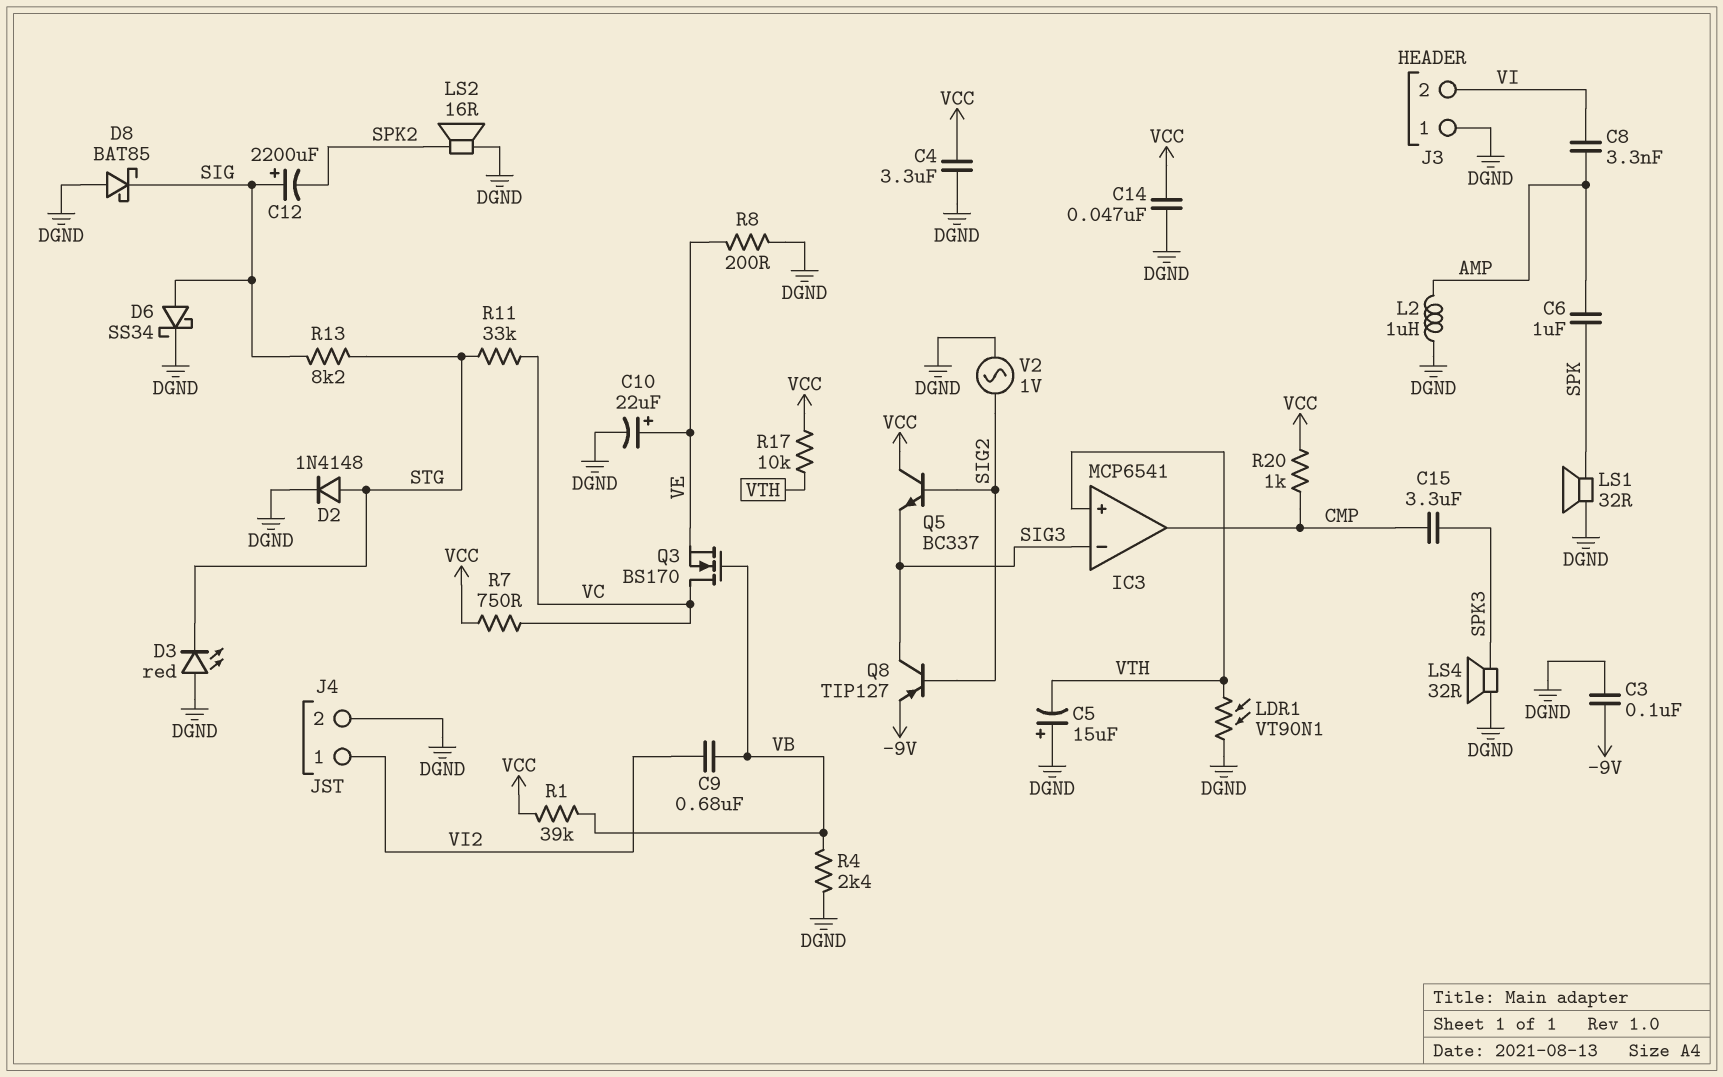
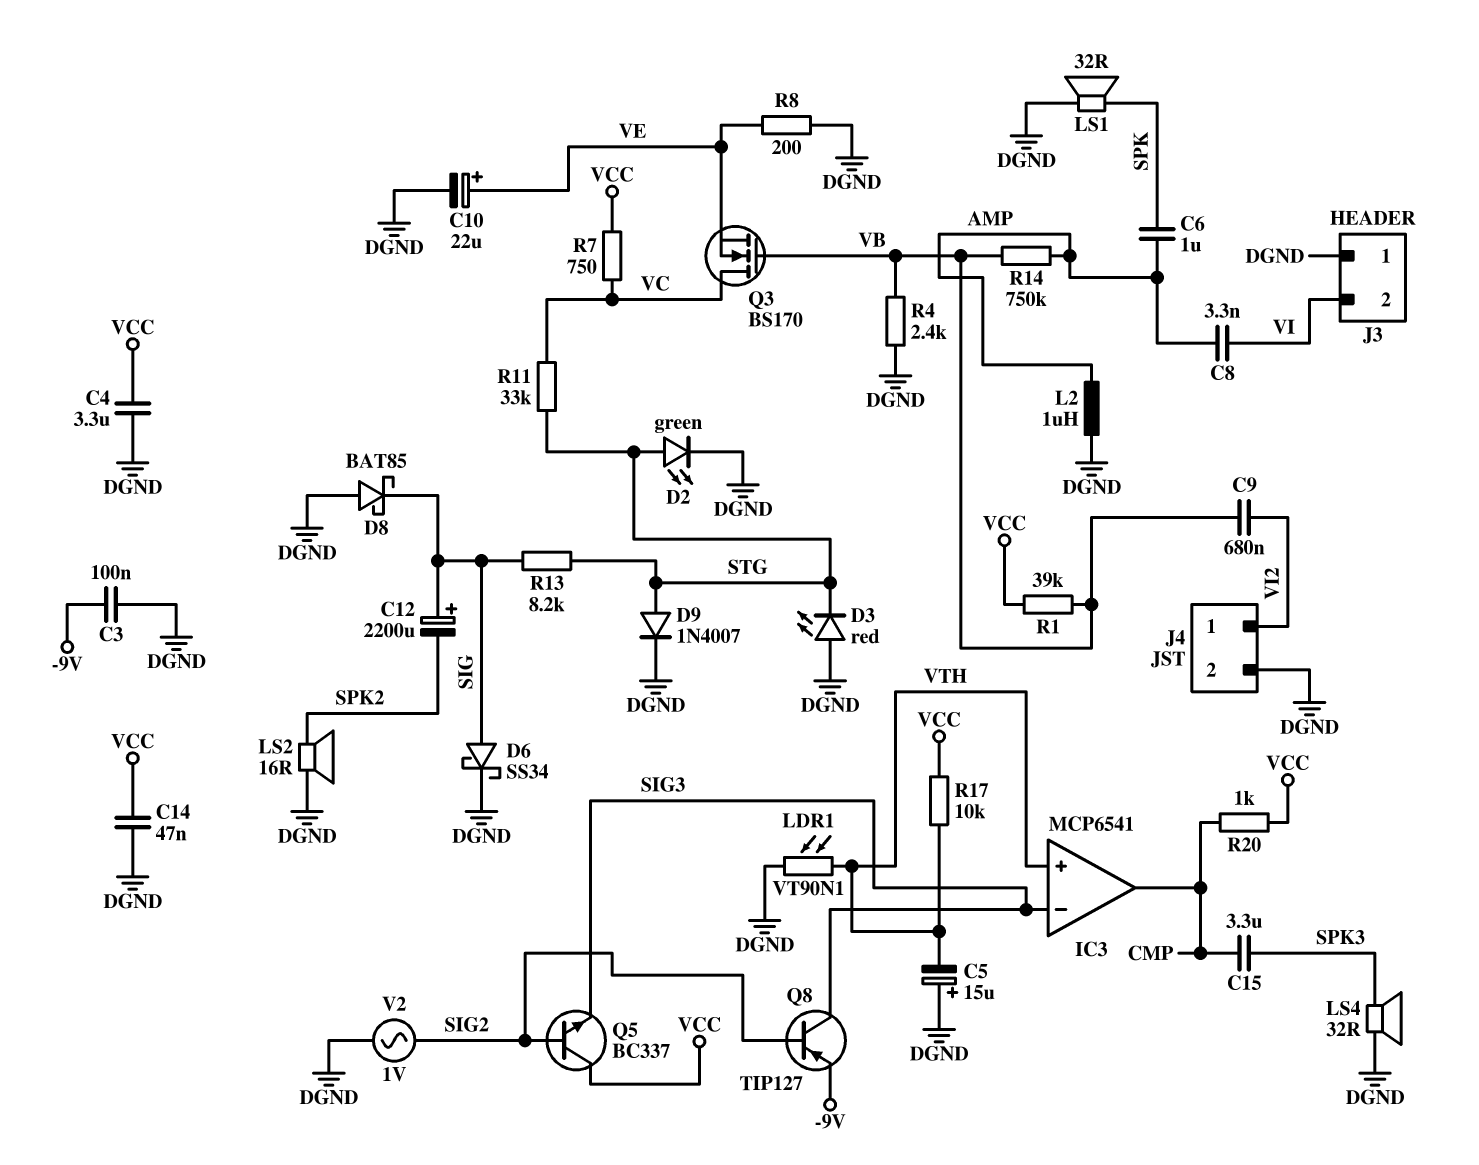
D2: diode 1N4148 (A STG, K DGND) -> LED green (A STG, K DGND)
D9: none -> diode 1N4007 (A STG, K DGND)
R14: none -> 750k (AMP, VB)

